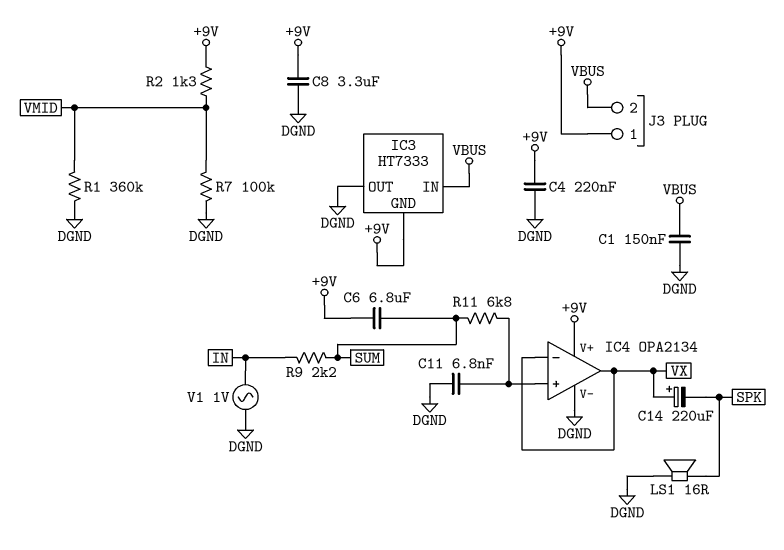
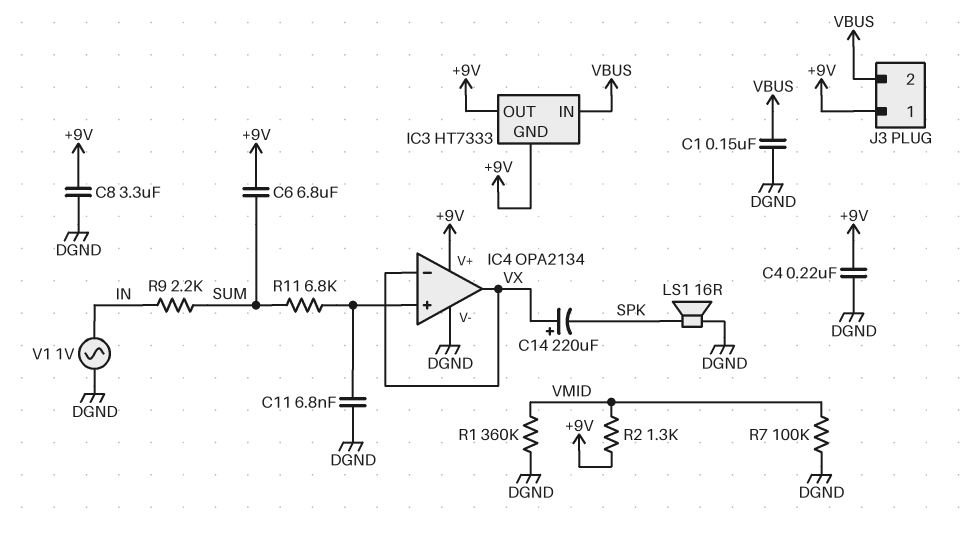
IC3 pin OUT: DGND -> +9V

